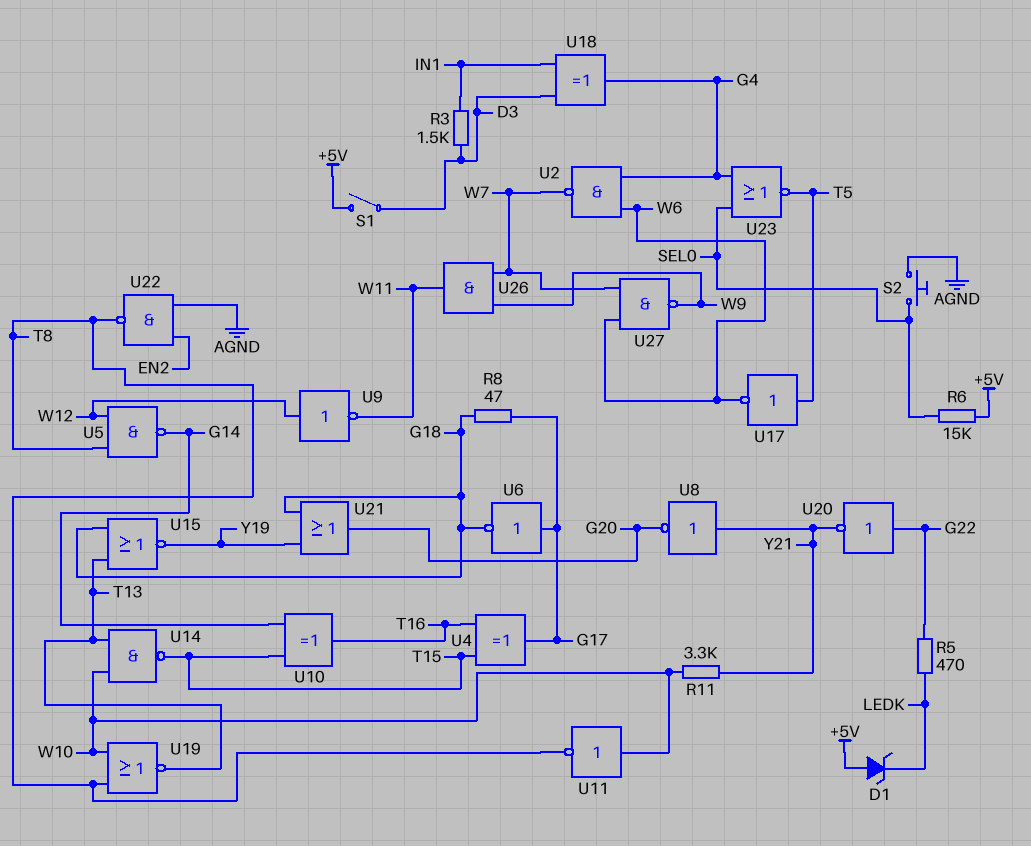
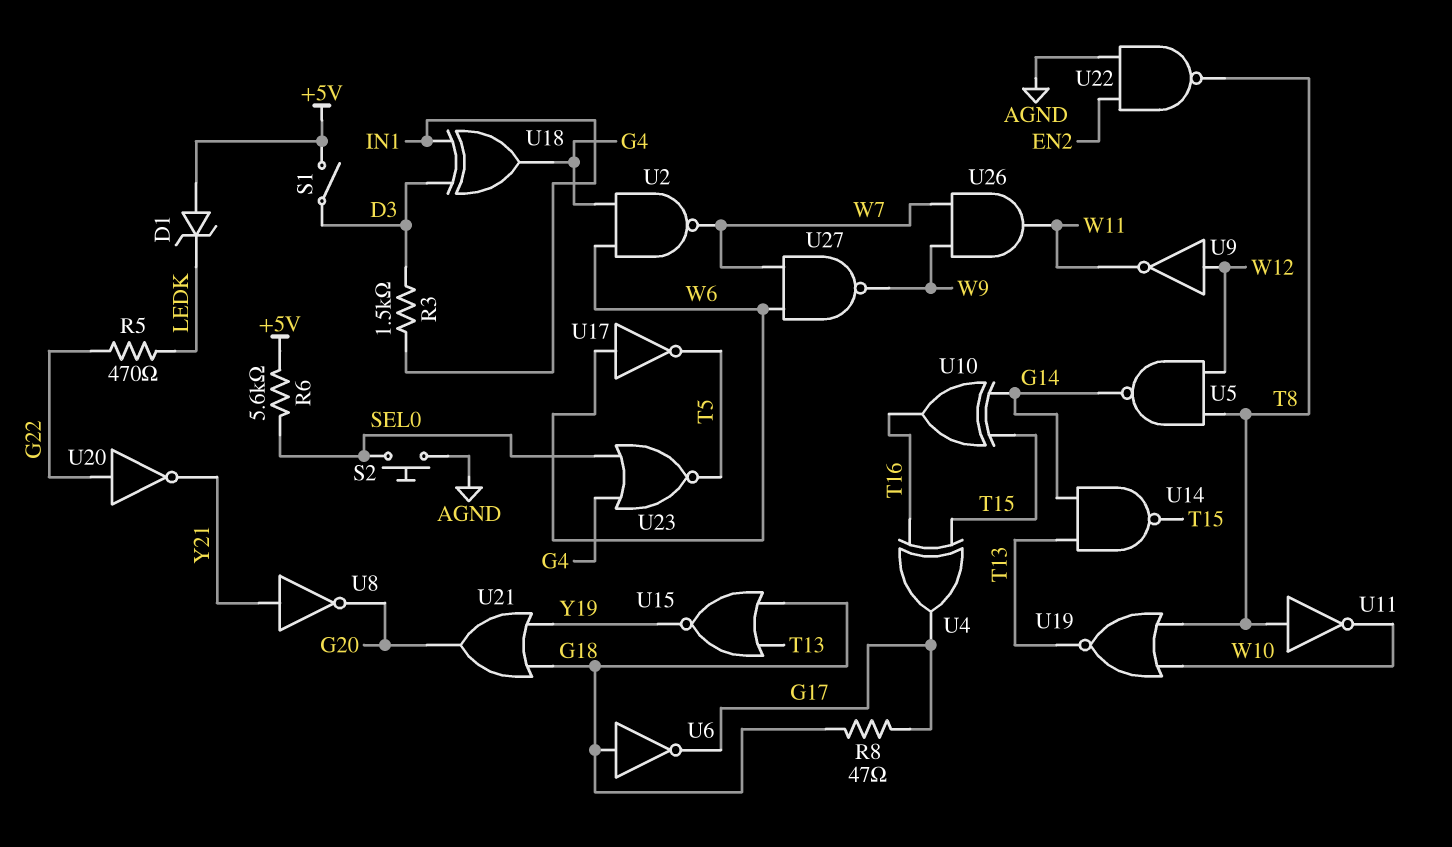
R6: 15k (+5V, SEL0) -> 5.6k (+5V, SEL0)
R11: 3.3k (W10, Y21) -> none
U6: NOT (in G17, out G18) -> NOT (in G18, out G17)
U11: NOT (in W10, out T8) -> NOT (in T8, out W10)
U14: NAND (in T13, in W10, out T15) -> NAND (in G14, in T13, out T15)
U17: NOT (in T5, out W6) -> NOT (in W6, out T5)

